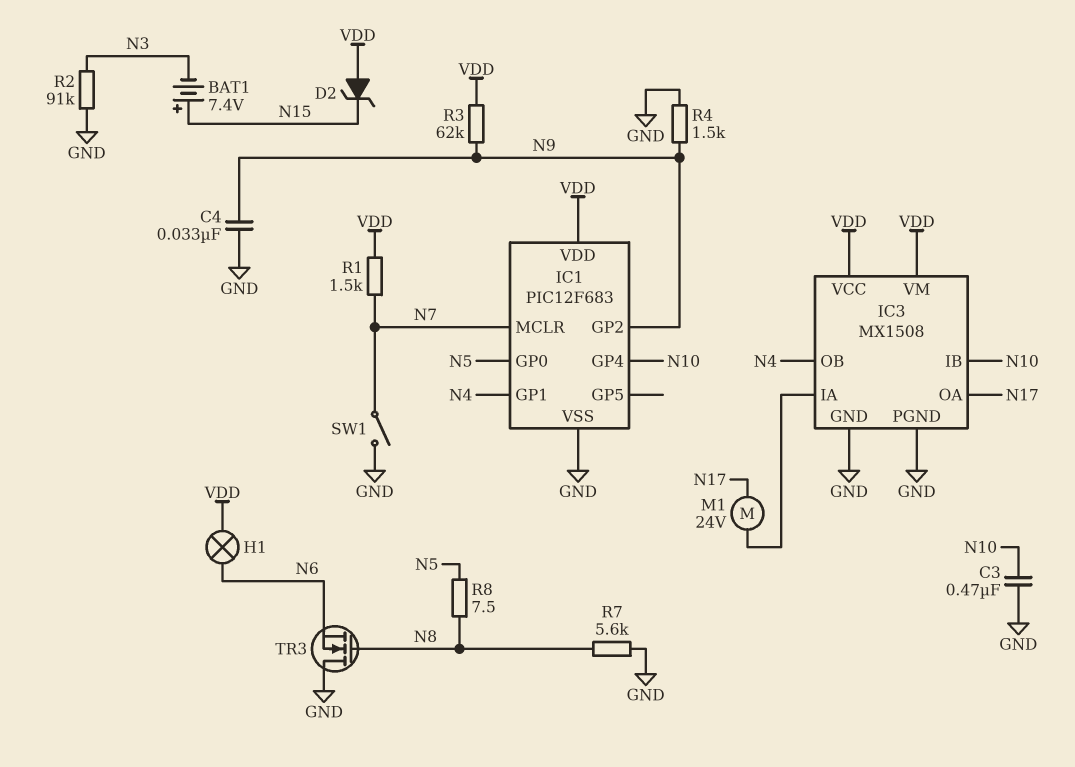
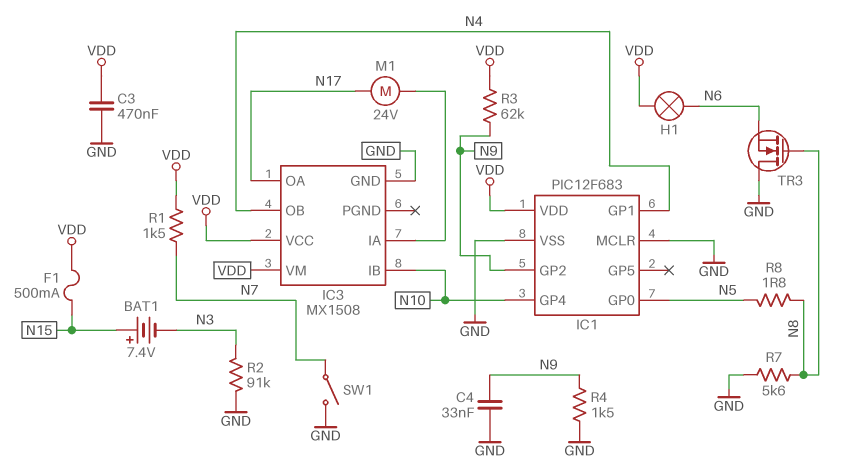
C3: 470nF (GND, N10) -> 470nF (GND, VDD)
D2: zener (A VDD, K N15) -> none
F1: none -> 500mA (N15, VDD)
IC1 pin MCLR: N7 -> GND
IC3 pin PGND: GND -> none
R8: 7.5 (N5, N8) -> 1.8 (N5, N8)

